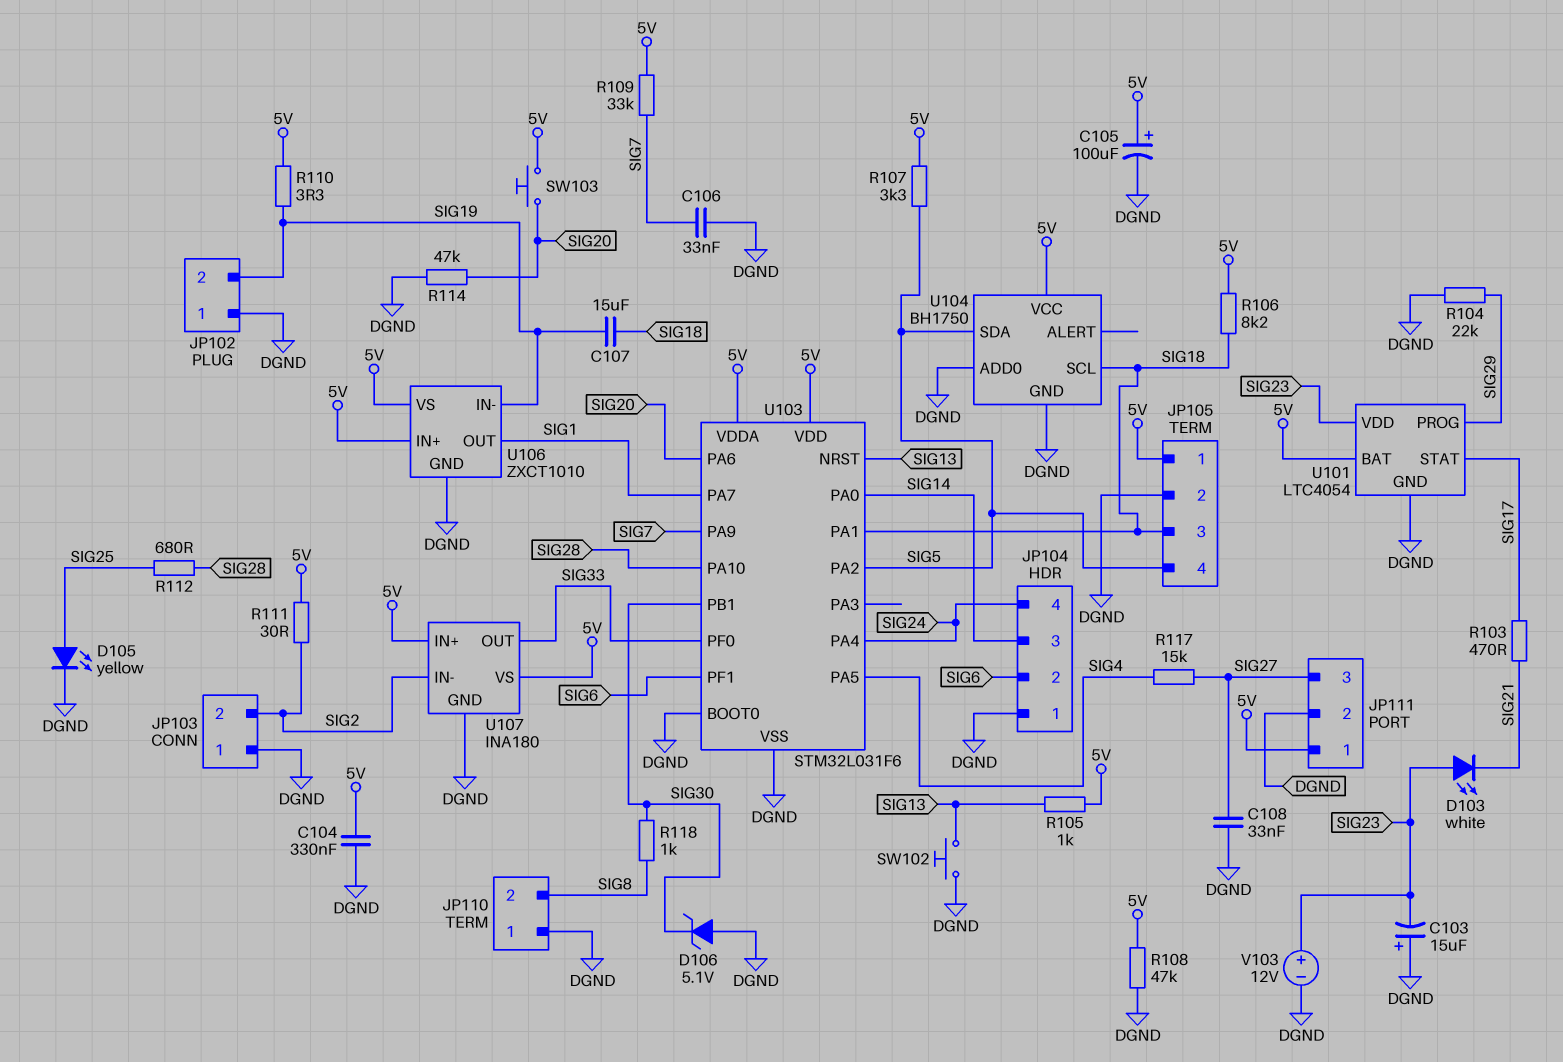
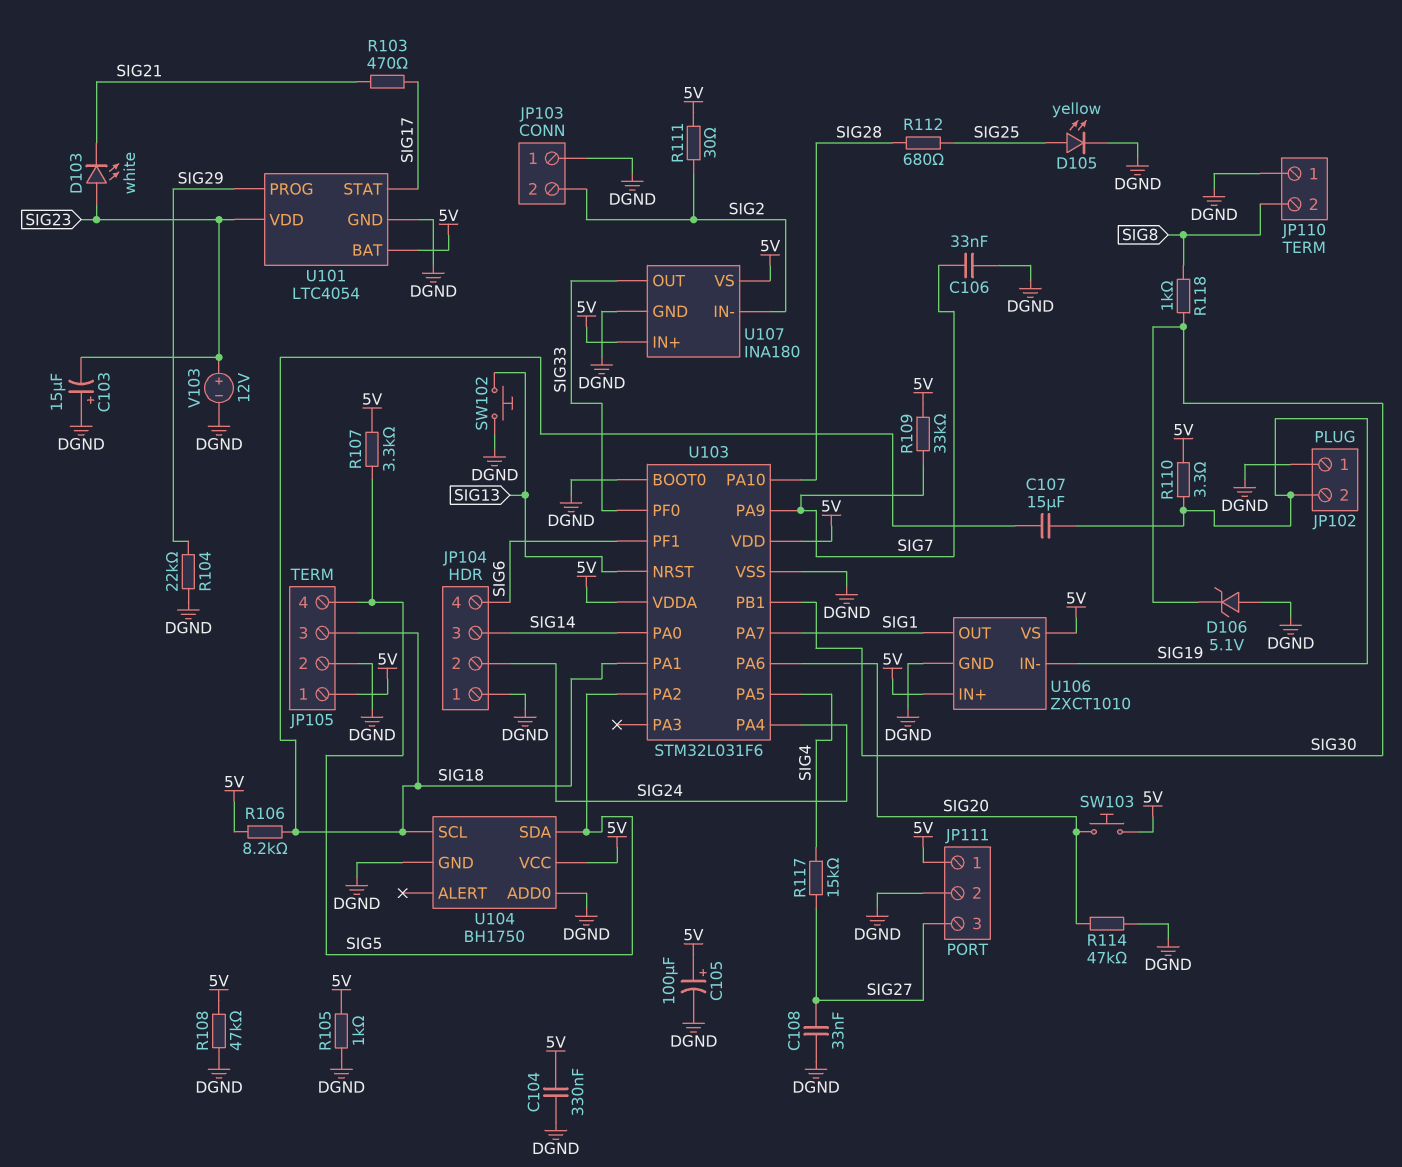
JP104 pin 2: SIG6 -> SIG24
JP104 pin 4: SIG24 -> SIG6
R105: 1k (5V, SIG13) -> 1k (5V, DGND)

